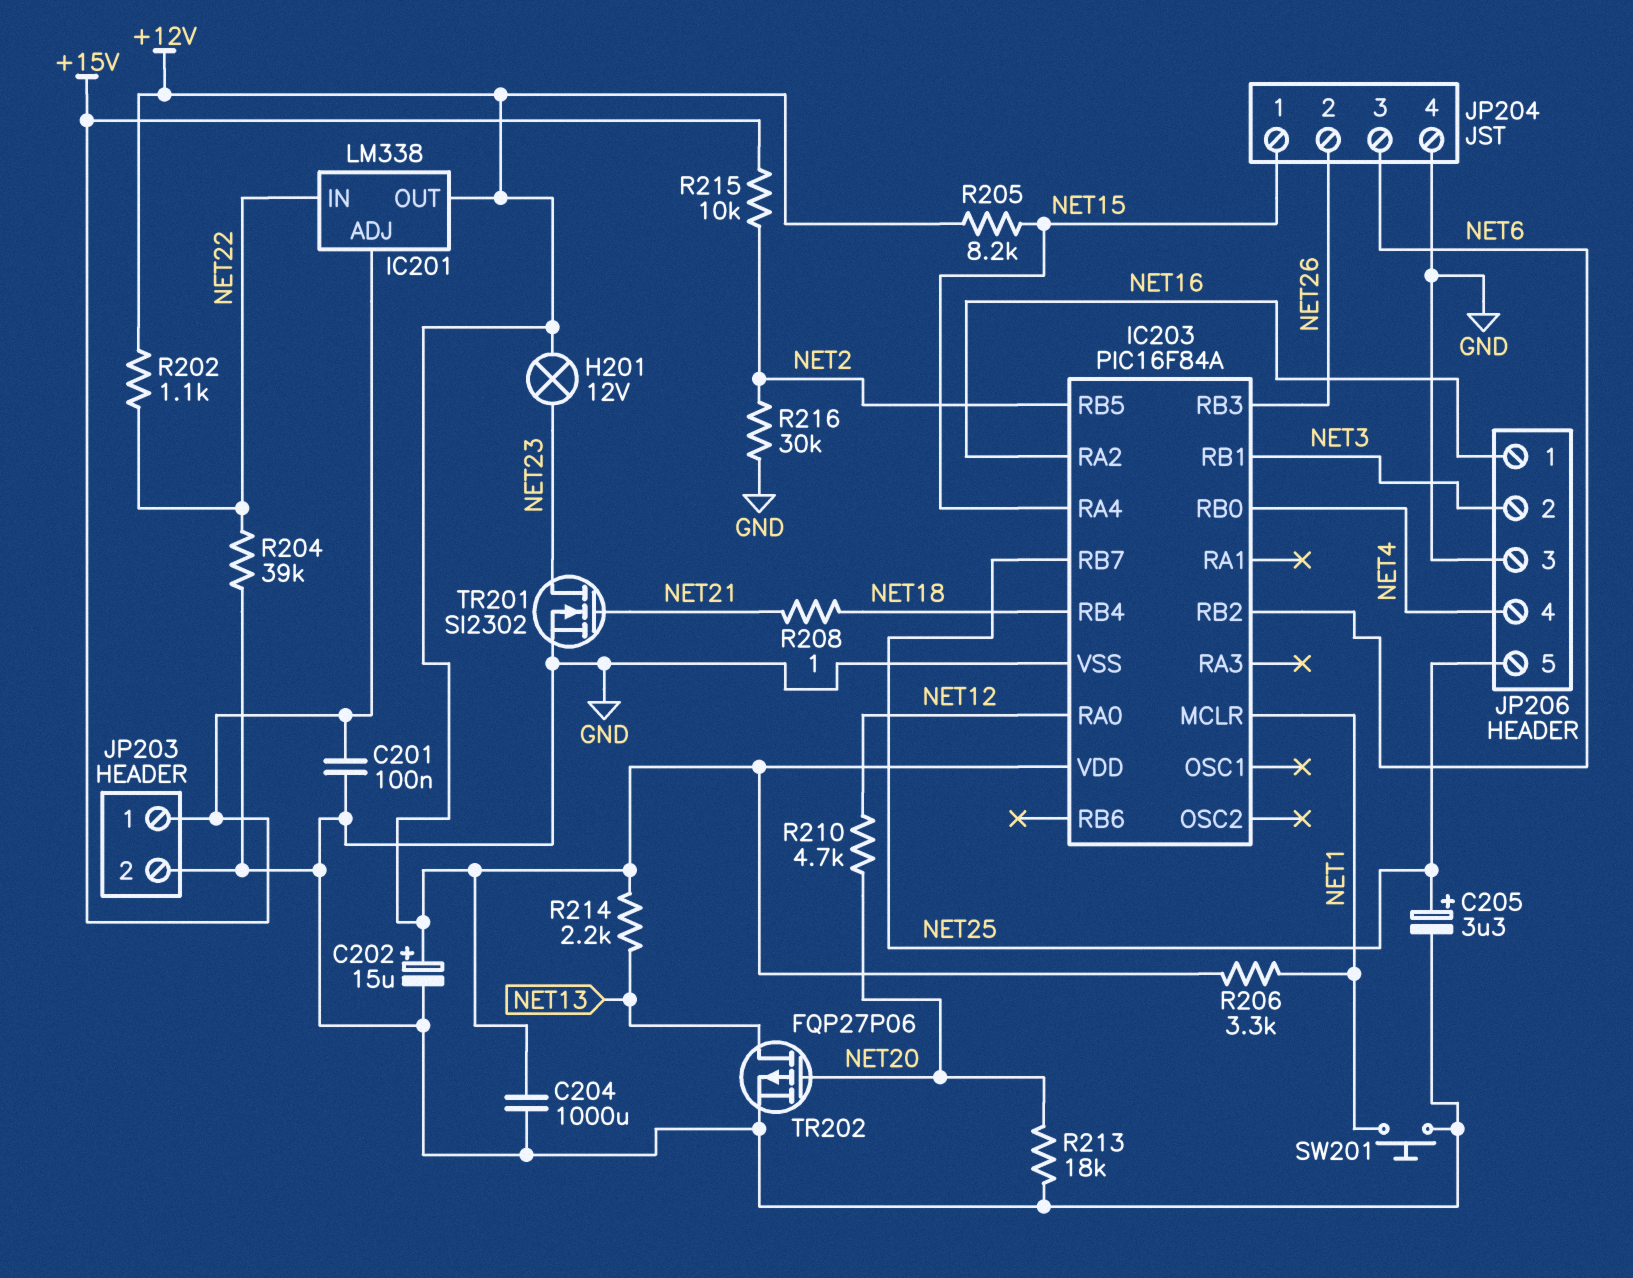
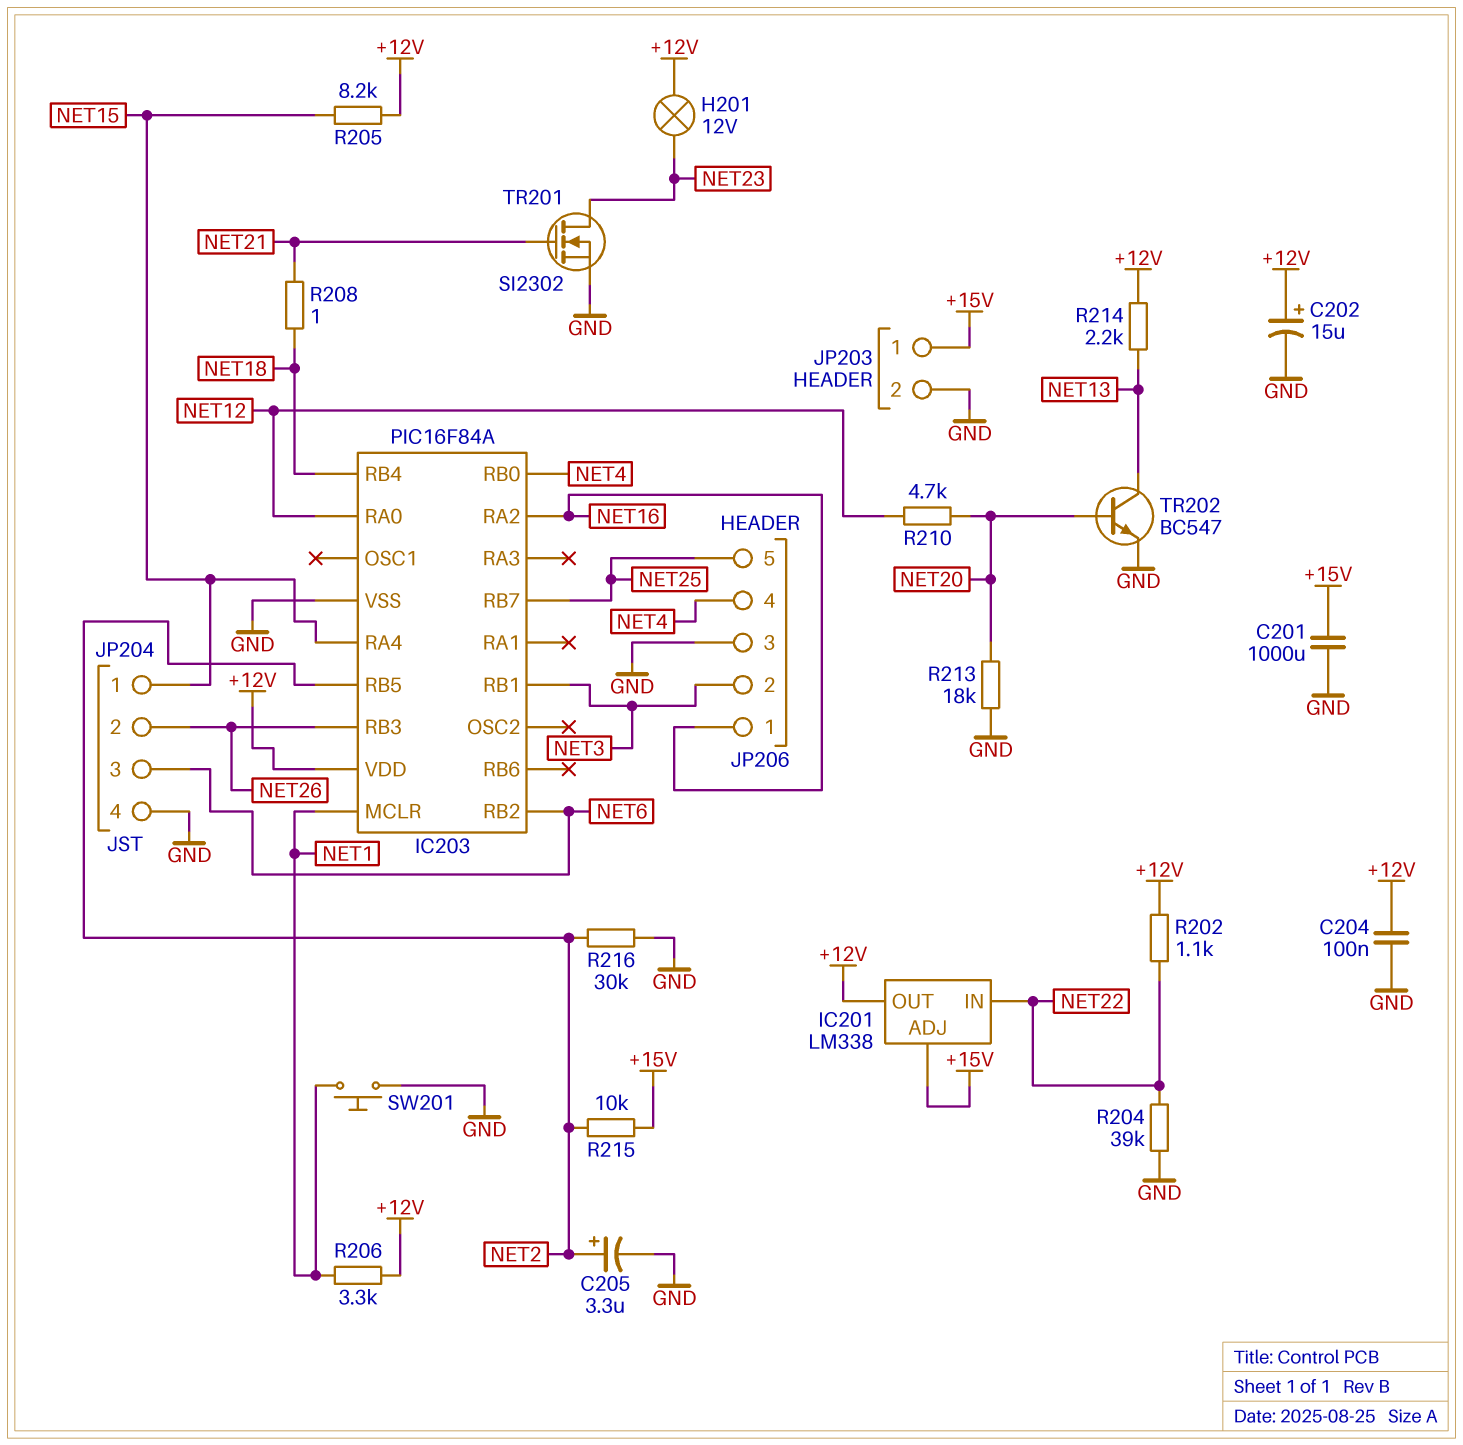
C201: 100nF (+15V, GND) -> 1000uF (+15V, GND)
C204: 1000uF (+12V, GND) -> 100nF (+12V, GND)
C205: 3.3uF (plus NET25, minus GND) -> 3.3uF (plus NET2, minus GND)
TR202: PMOS FQP27P06 (G NET20, D NET13, S GND) -> NPN BC547 (B NET20, C NET13, E GND)

